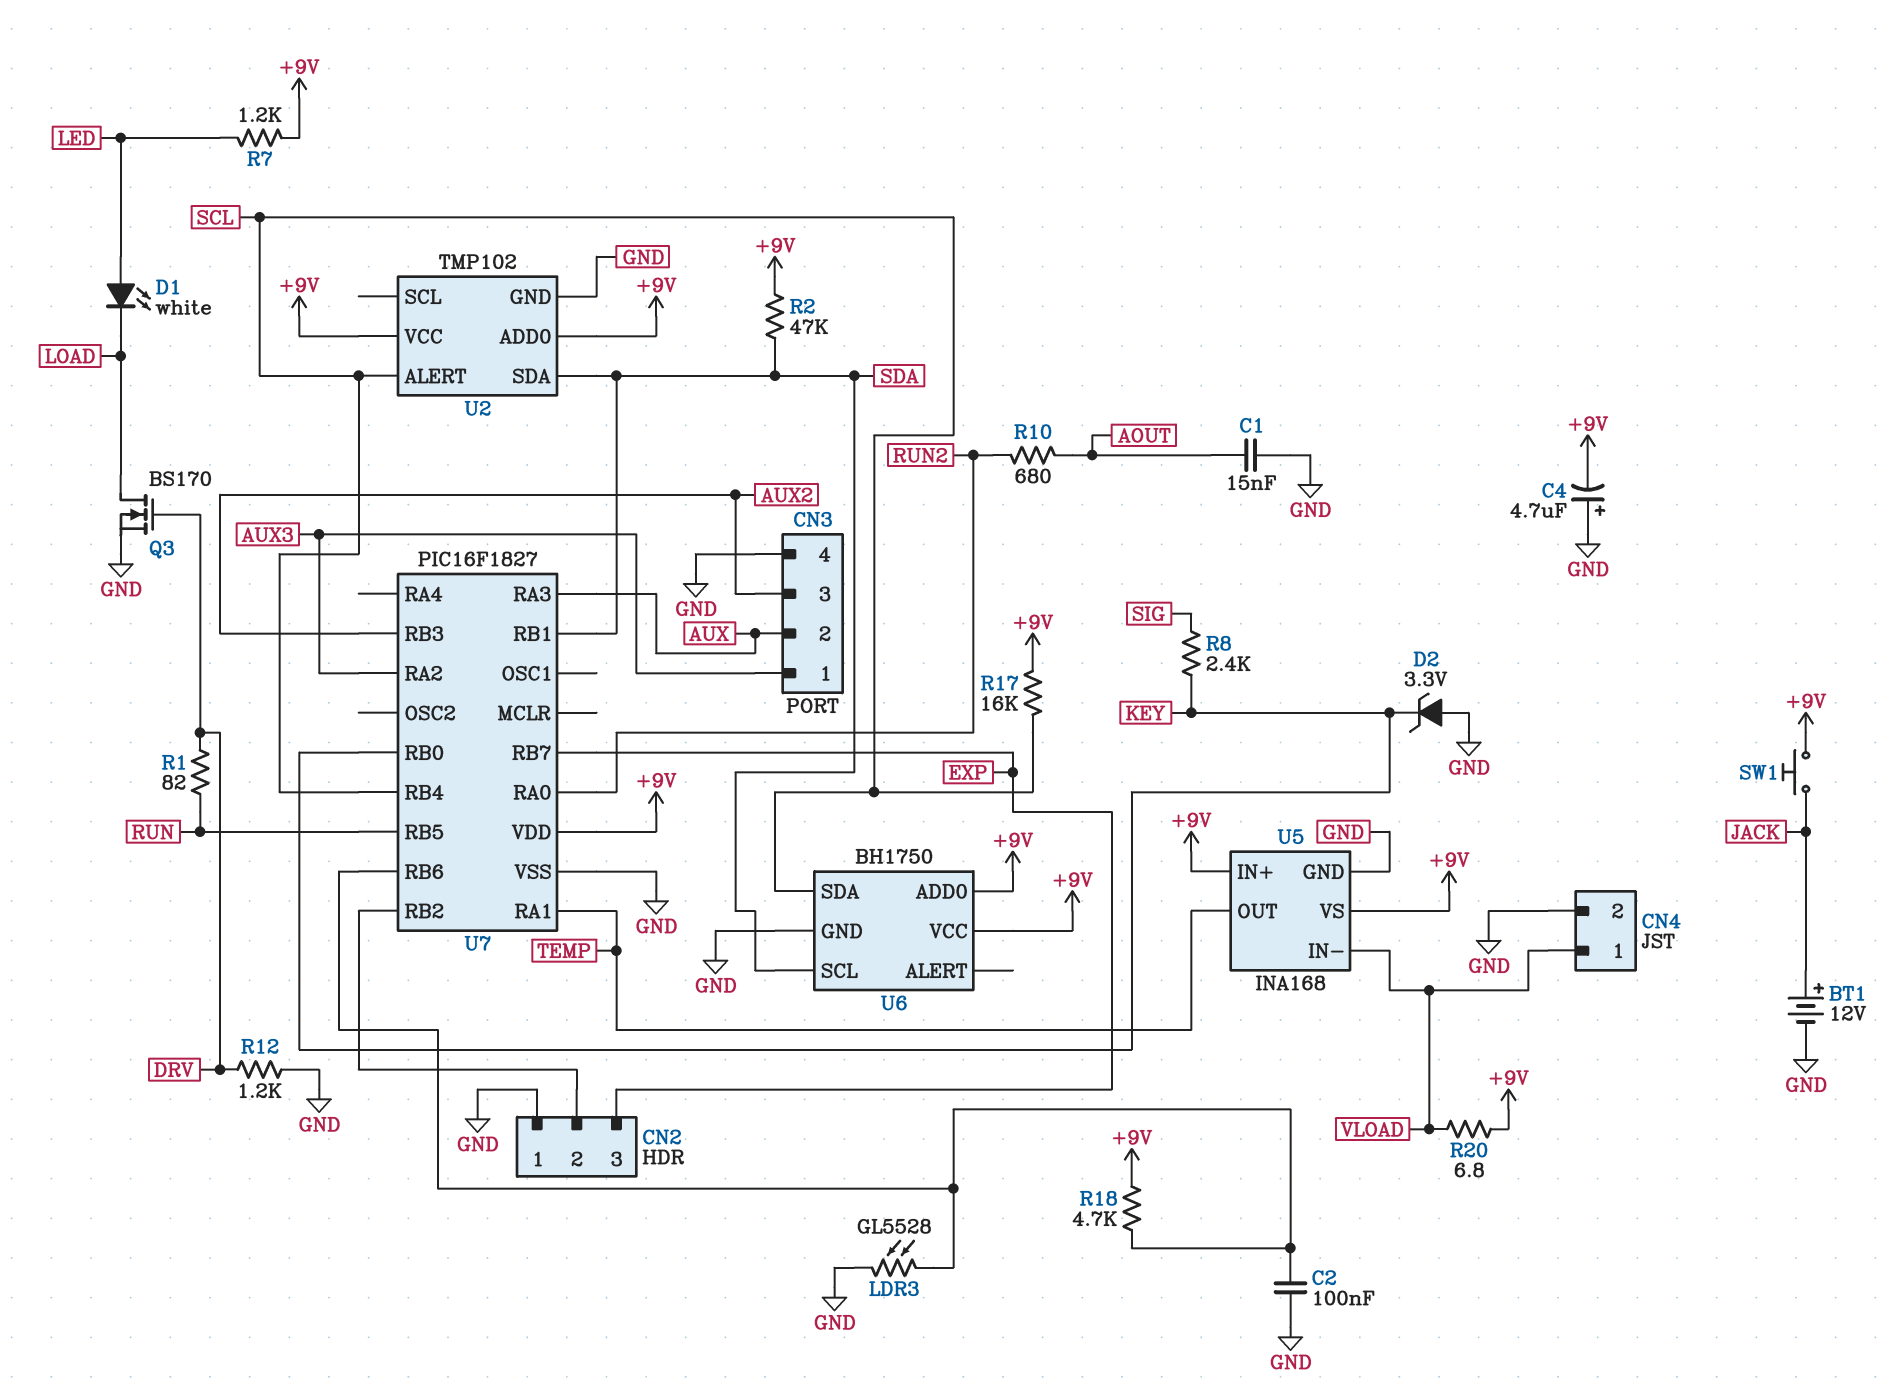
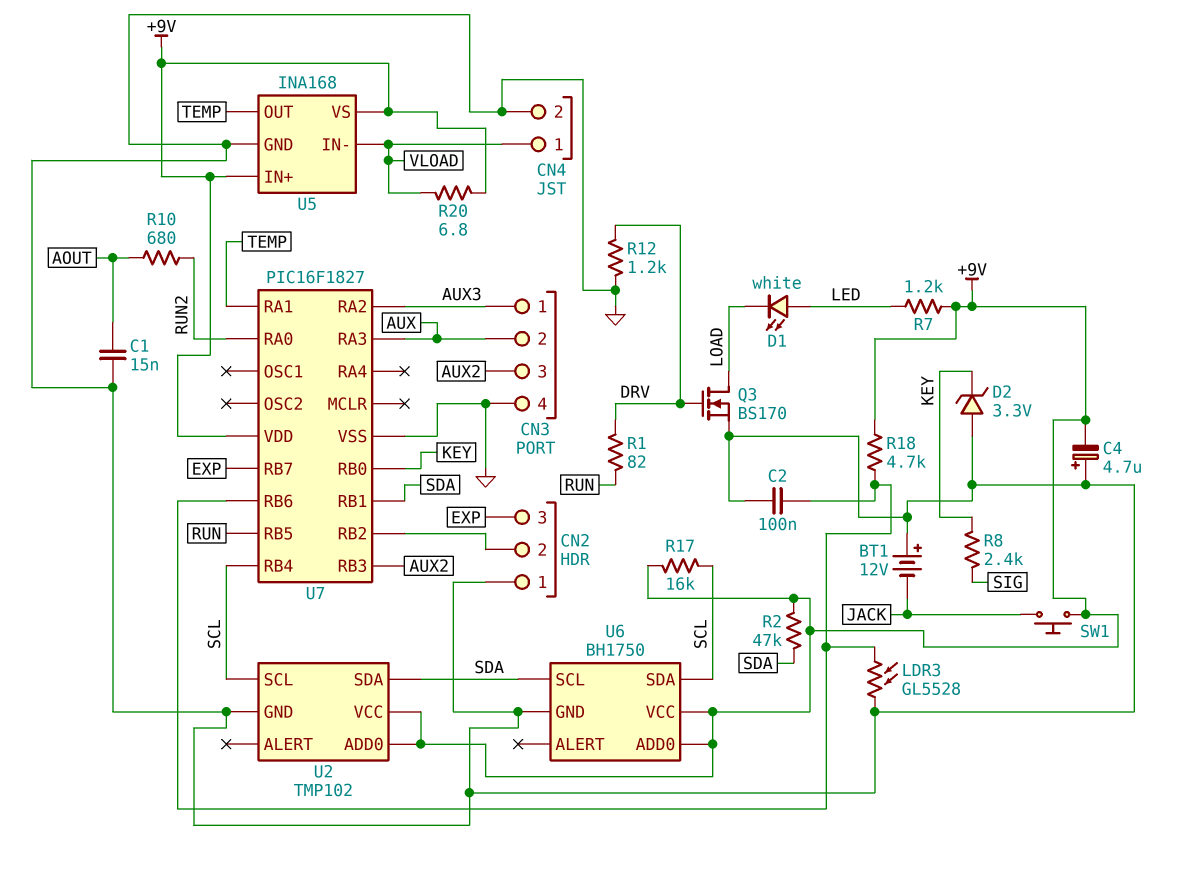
BT1: 12V (plus JACK, minus GND) -> 12V (plus GND, minus JACK)
U2 pin ALERT: SCL -> none
U2 pin SCL: none -> SCL

